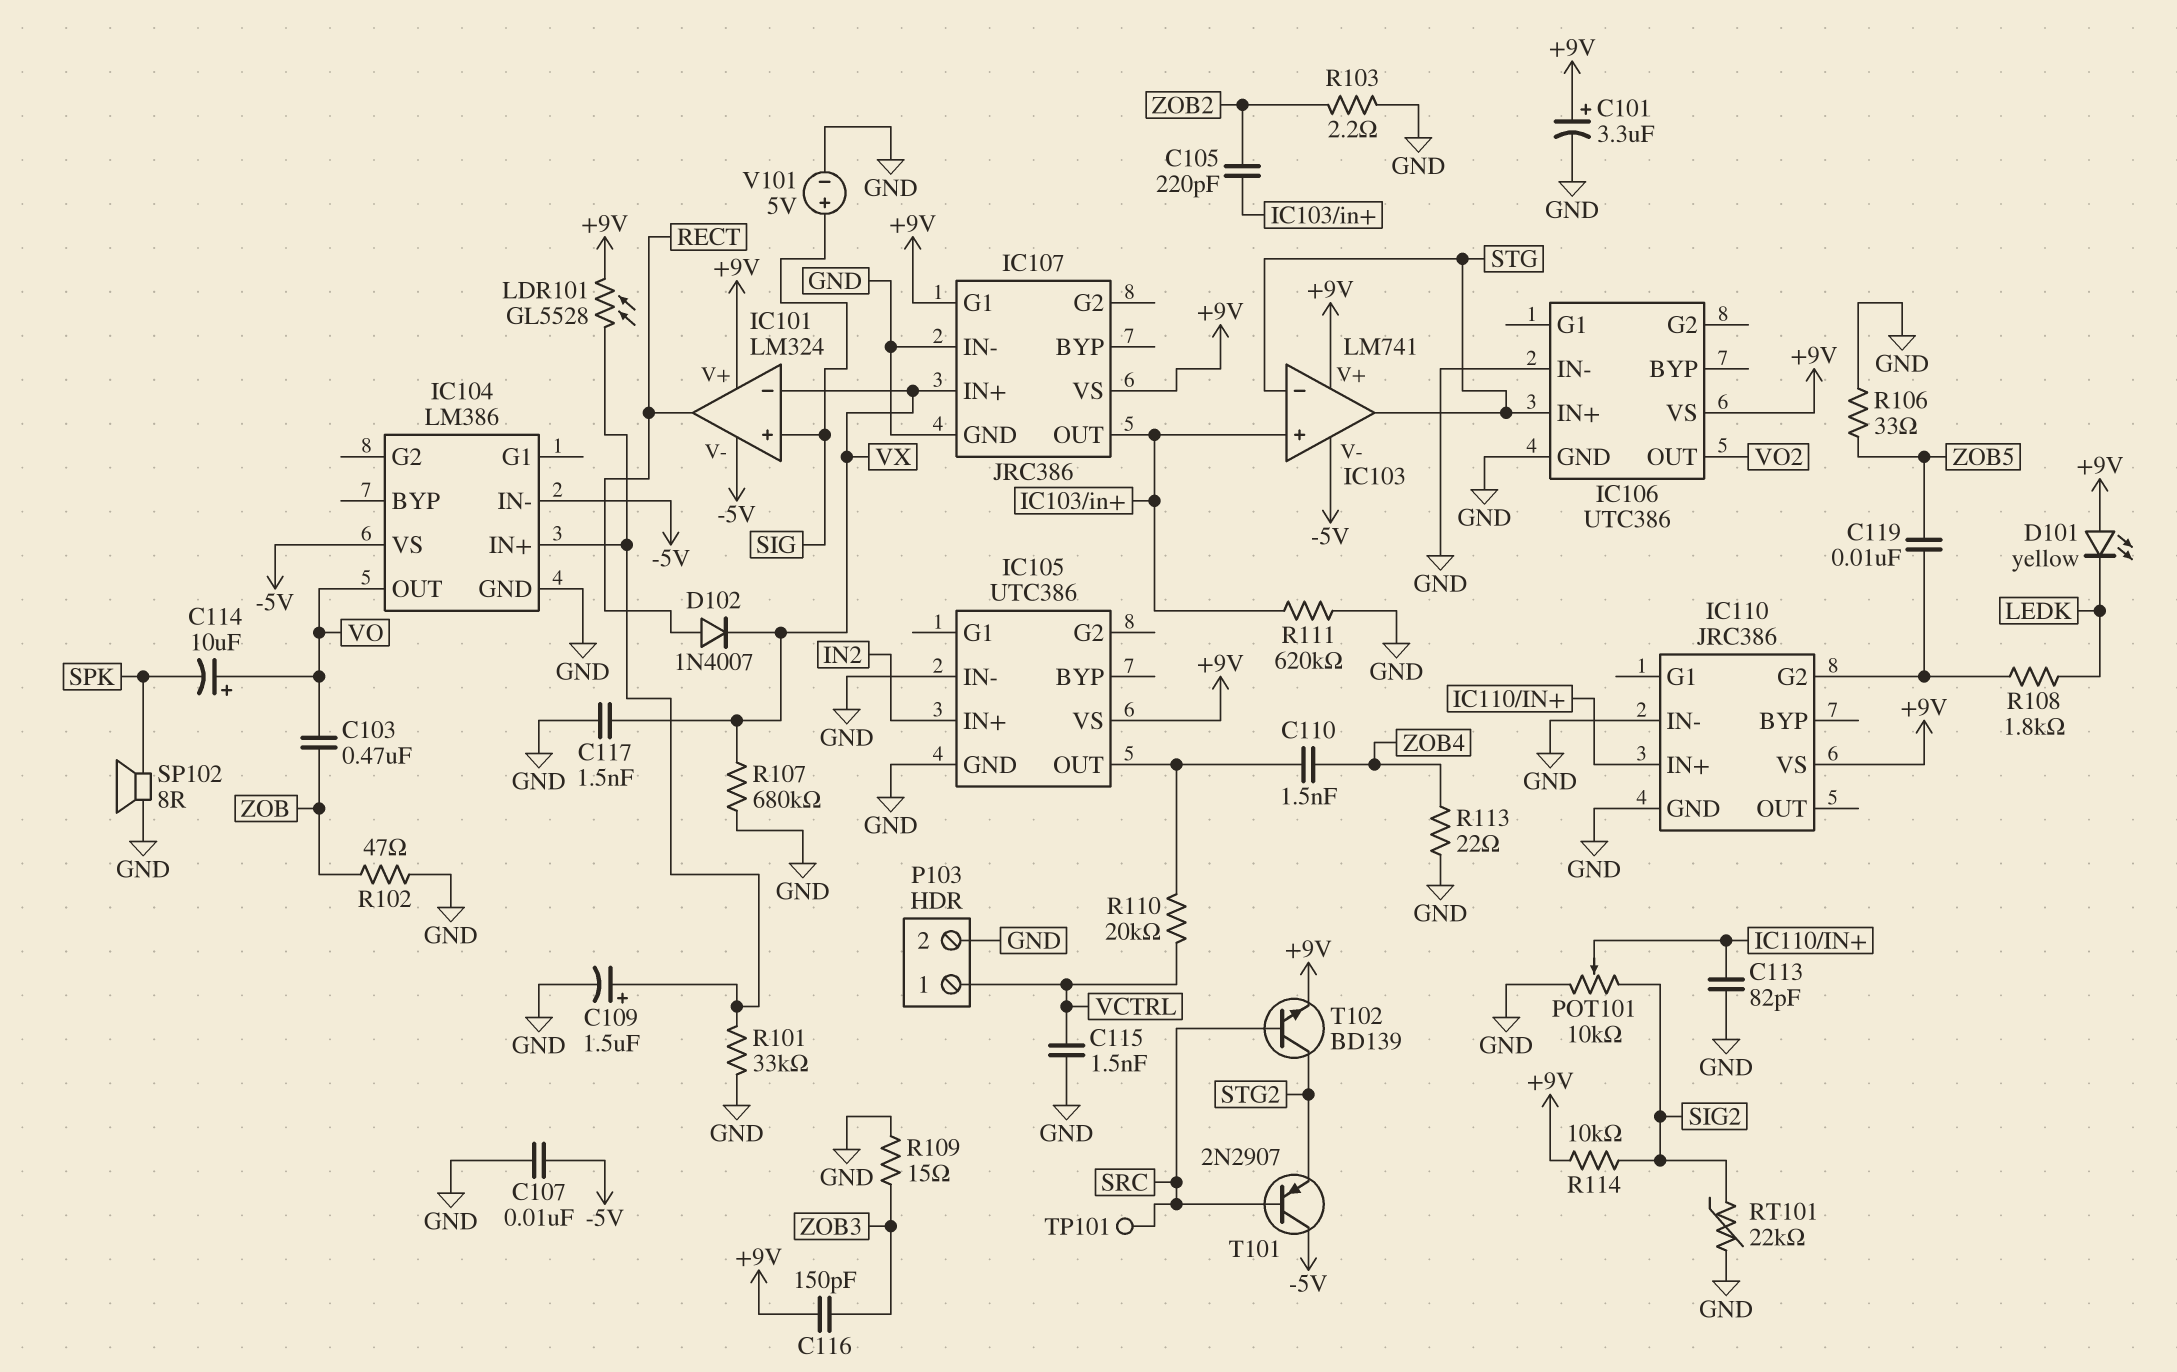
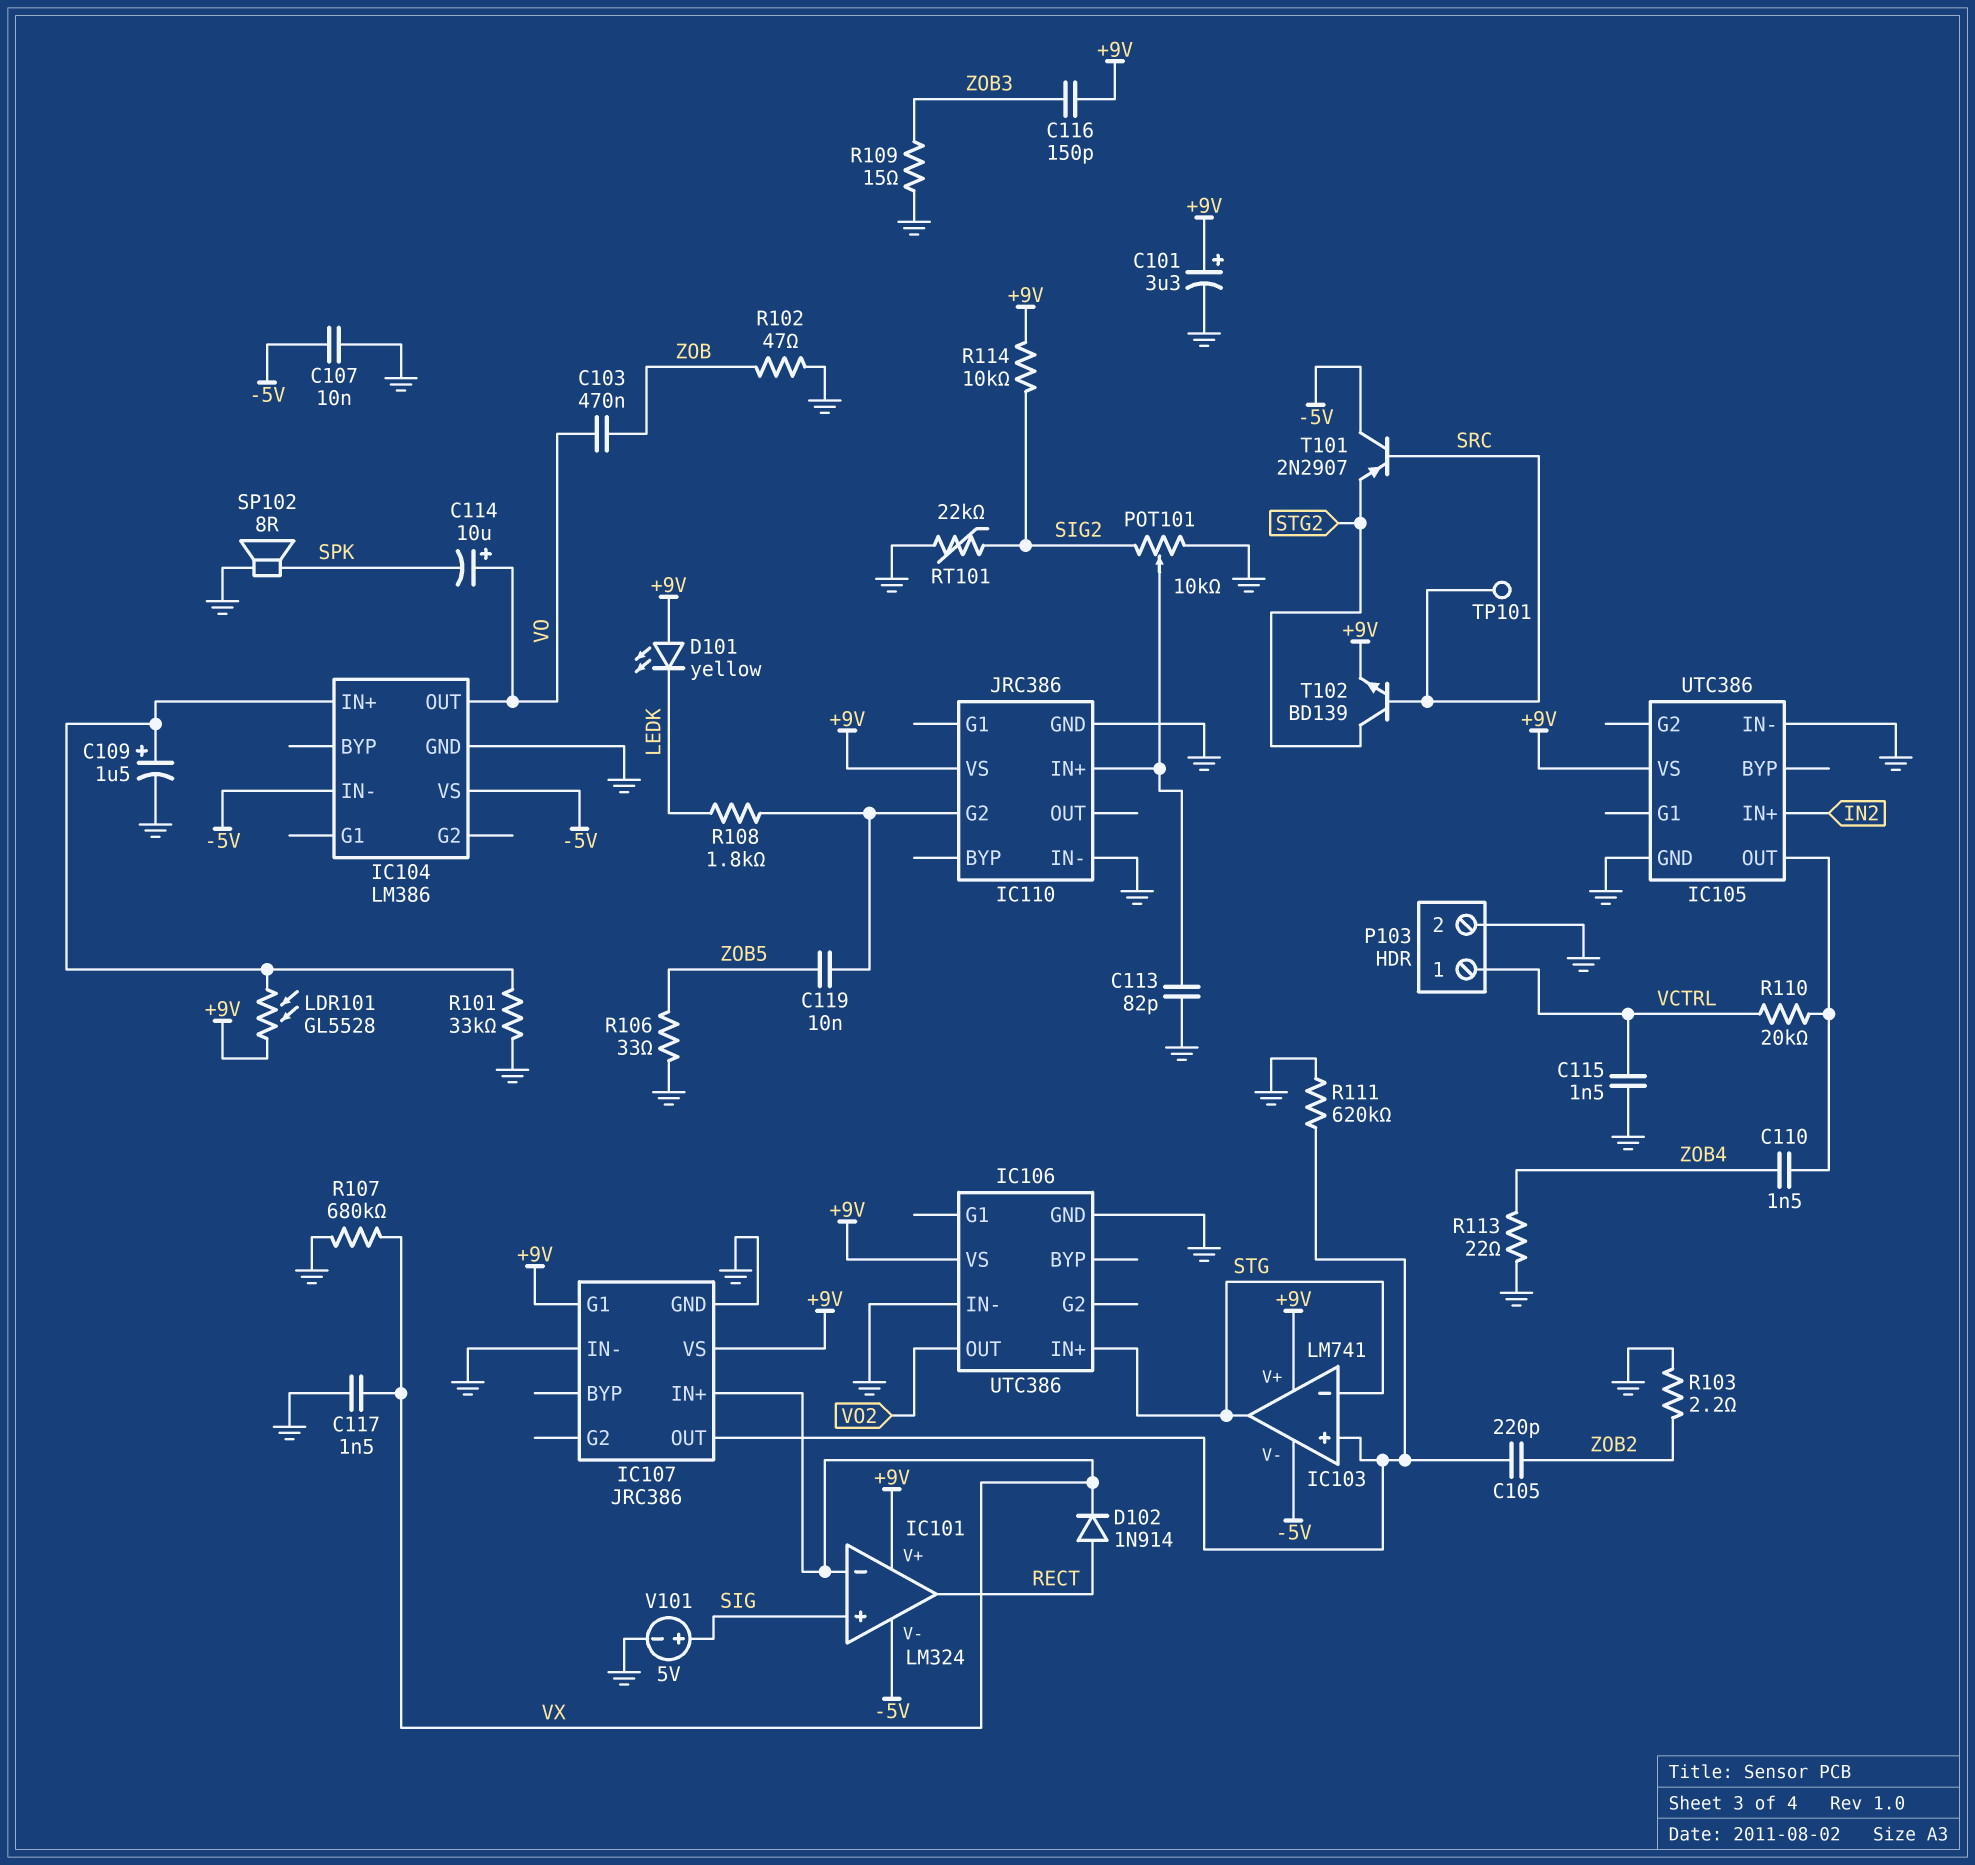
D102: diode 1N4007 (A RECT, K VX) -> diode 1N914 (A RECT, K VX)

